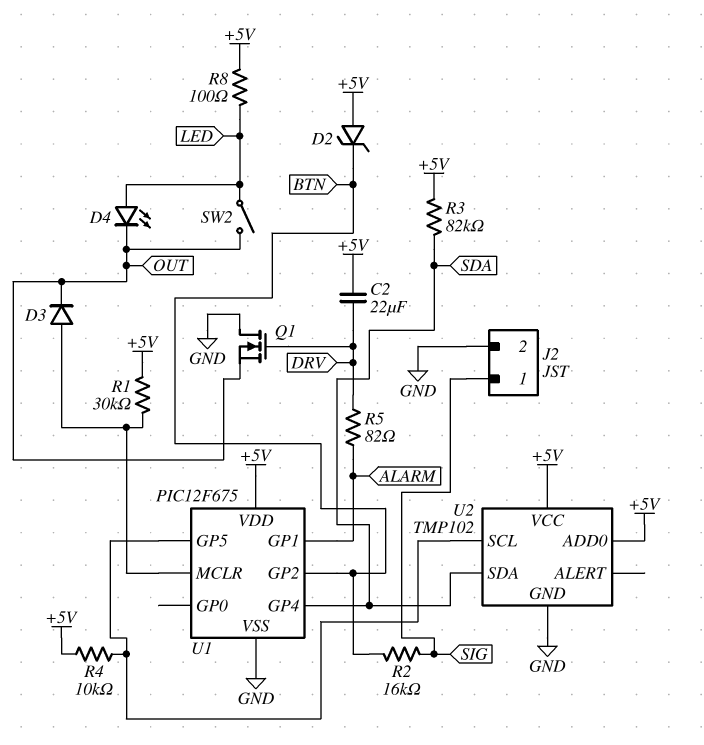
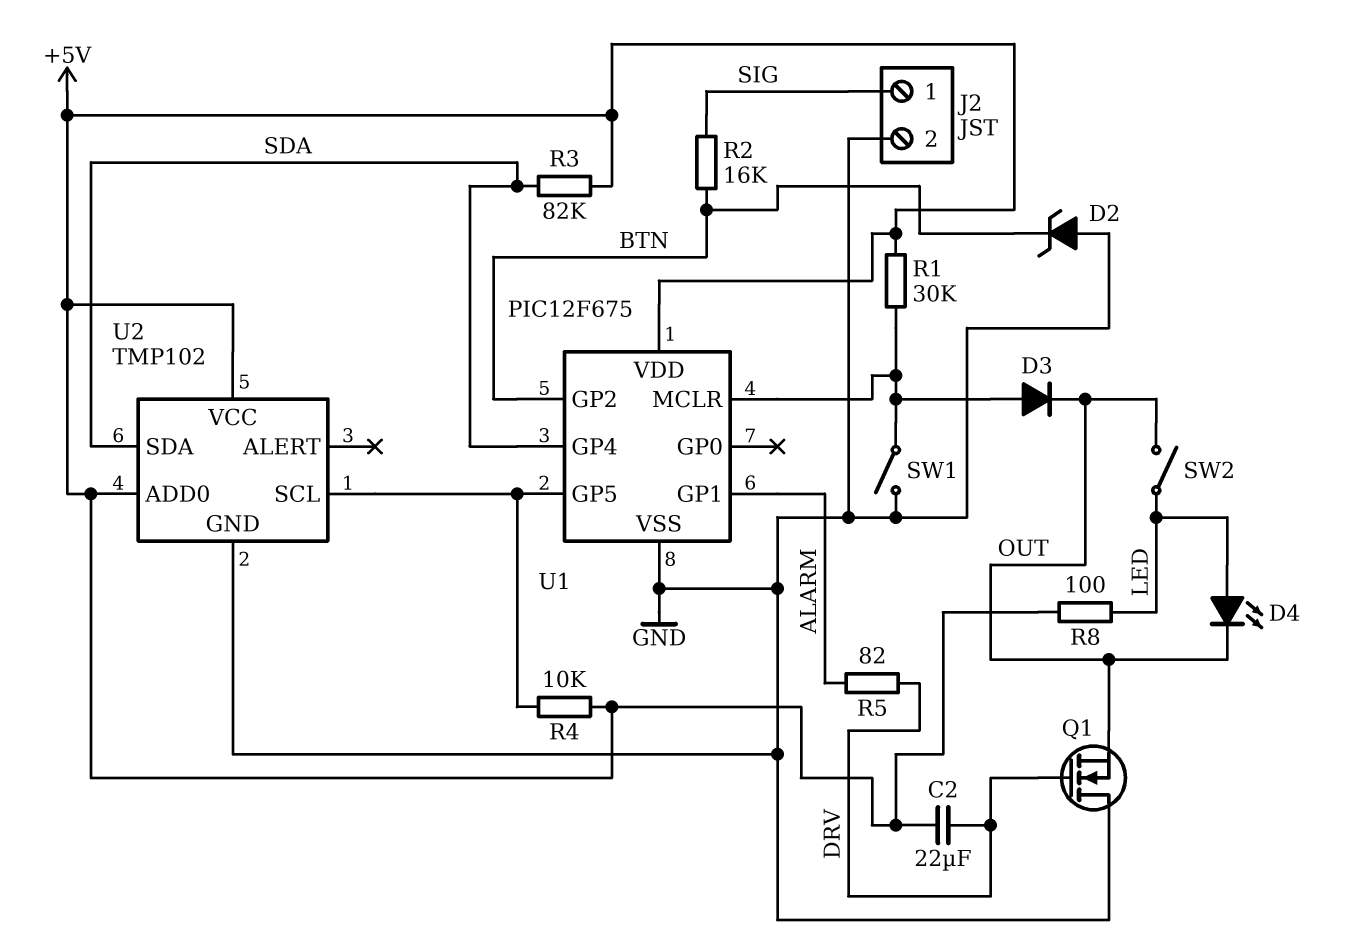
D2: zener (A +5V, K BTN) -> zener (A GND, K BTN)
SW1: none -> switch (GND, U1/MCLR)

